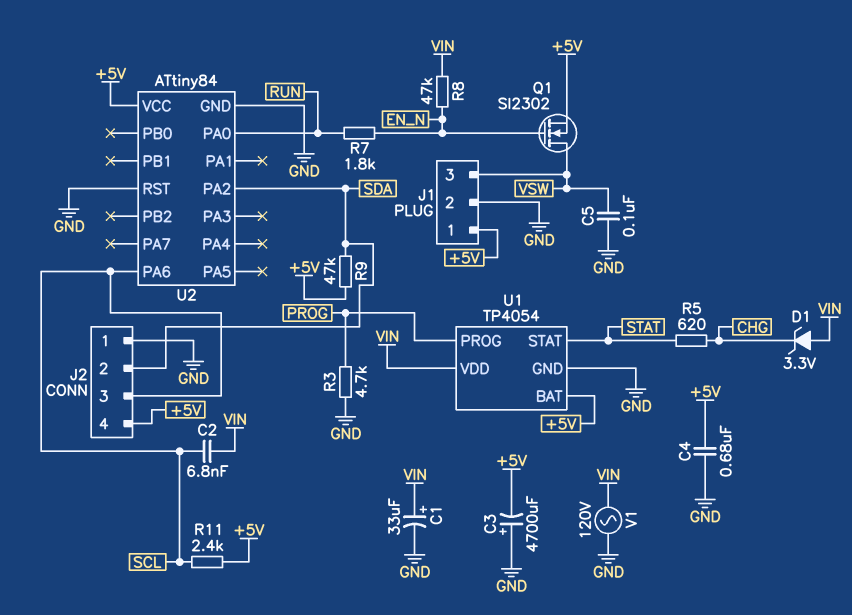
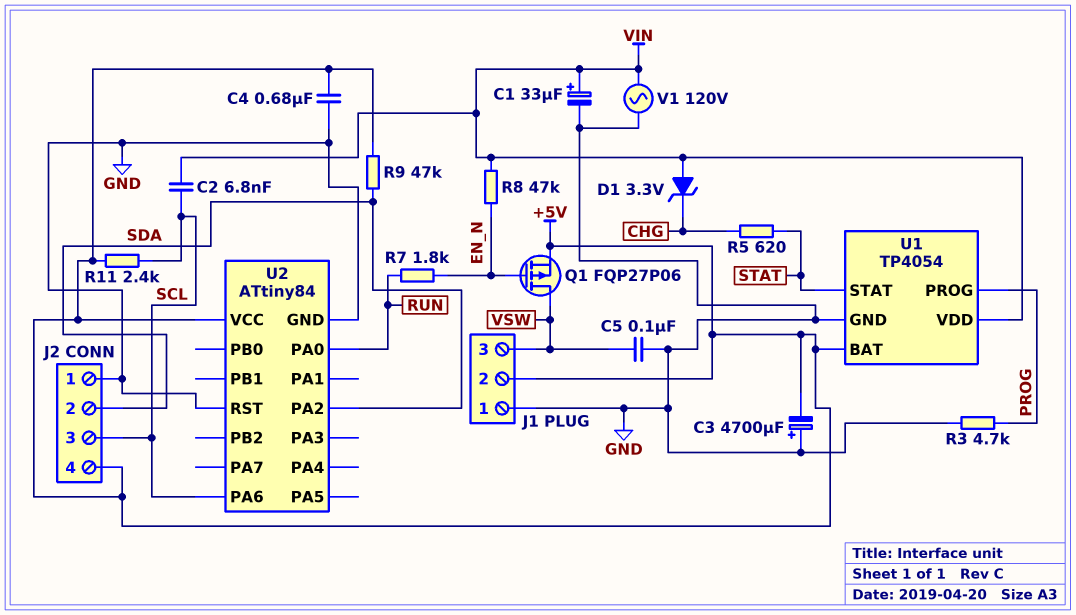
J1 pin 1: +5V -> GND
J1 pin 2: GND -> +5V
Q1: NMOS SI2302 (G EN_N, D VSW, S +5V) -> PMOS FQP27P06 (G EN_N, D VSW, S +5V)

